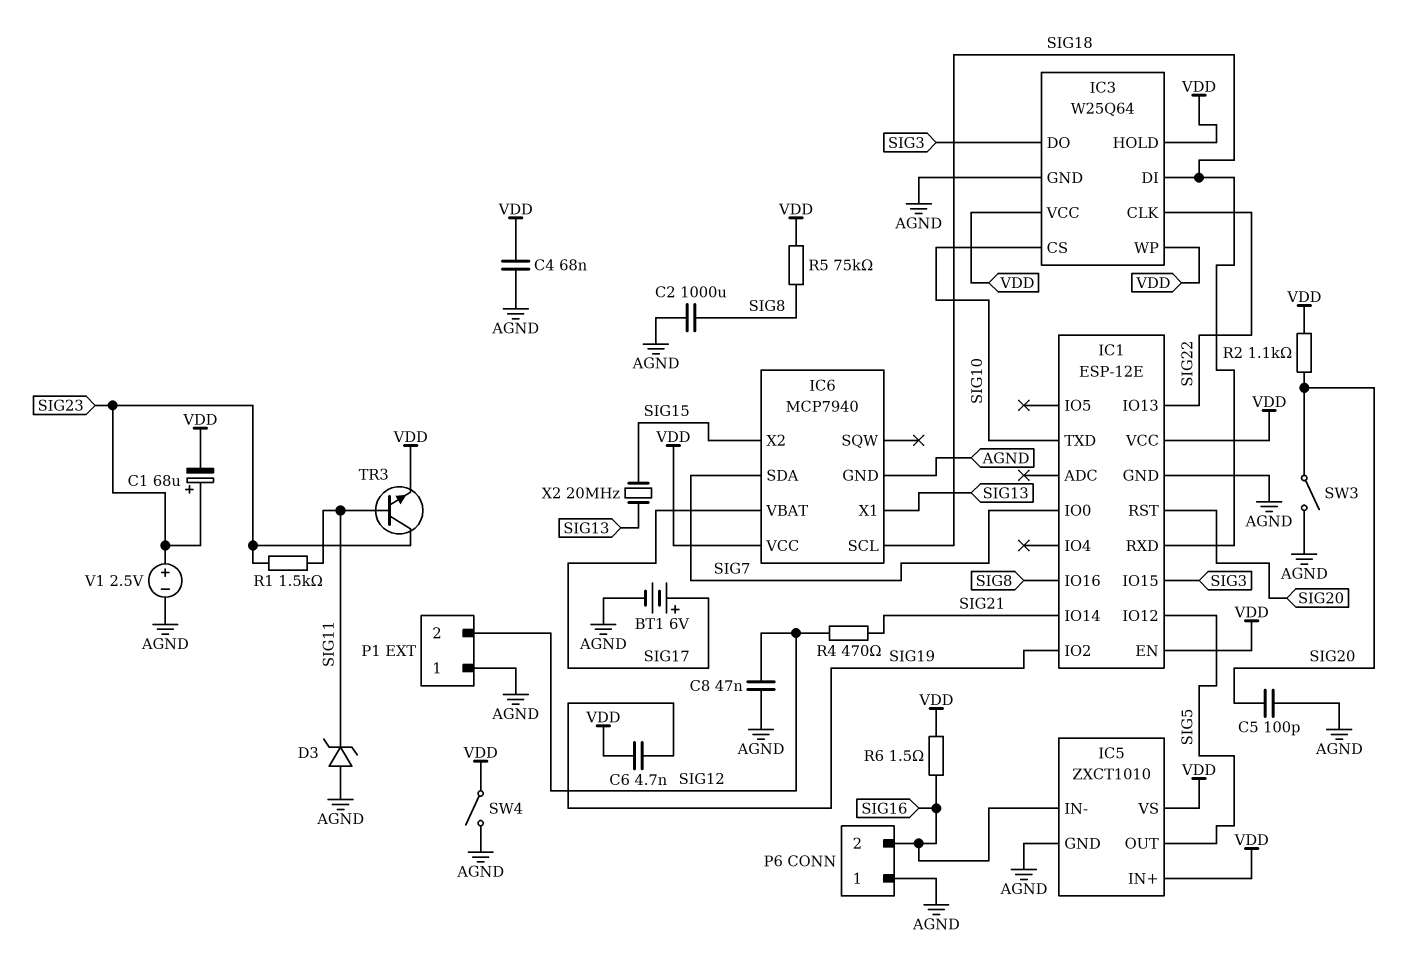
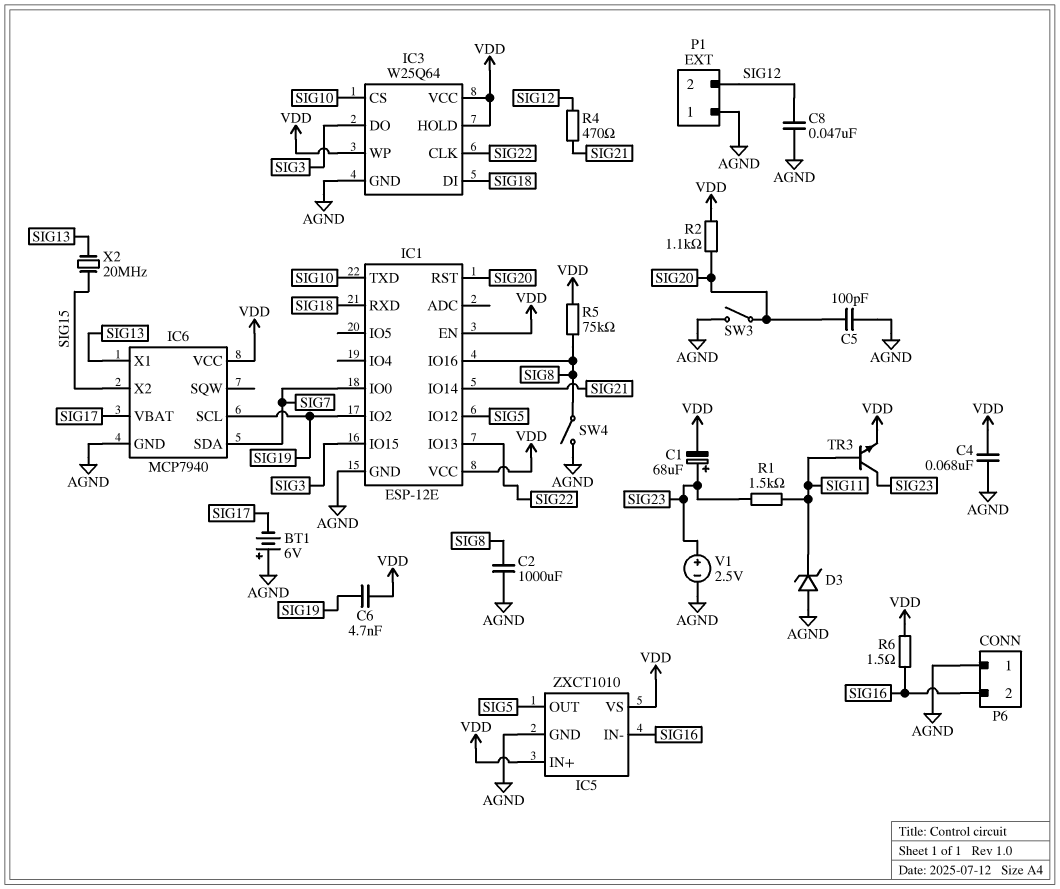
BT1: 6V (plus SIG17, minus AGND) -> 6V (plus AGND, minus SIG17)
IC6 pin SCL: SIG18 -> SIG19
SW4: switch (AGND, VDD) -> switch (AGND, SIG8)

